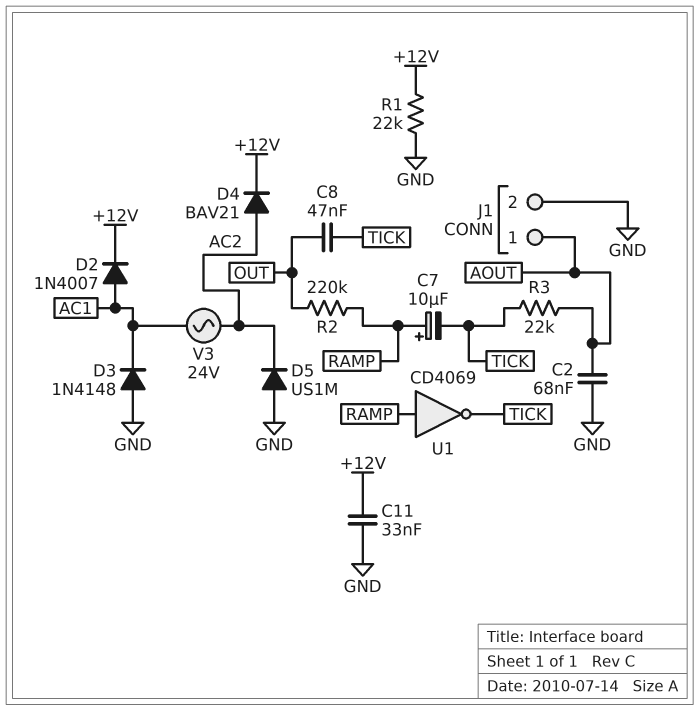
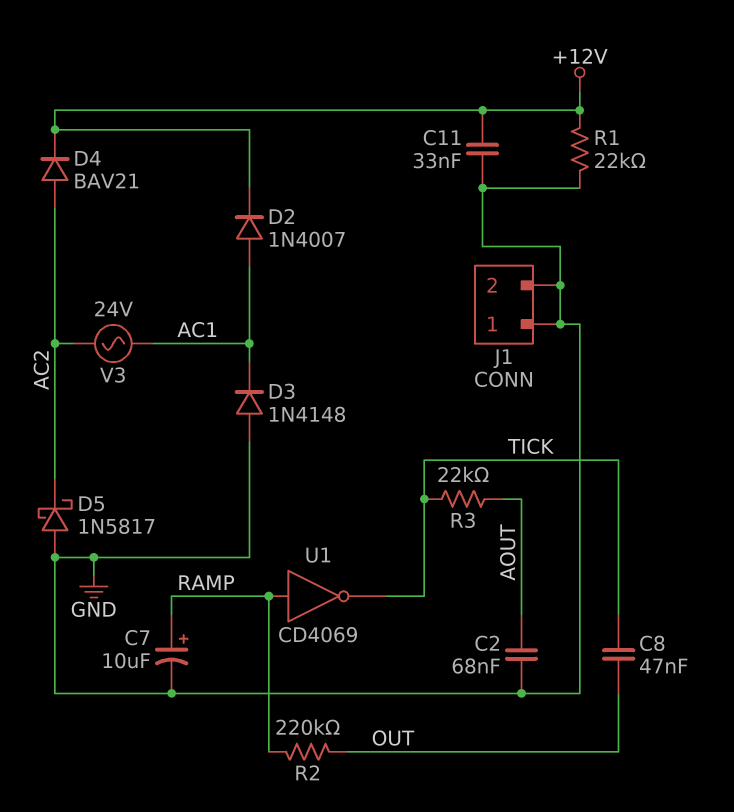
C7: 10uF (plus RAMP, minus TICK) -> 10uF (plus RAMP, minus GND)
D5: diode US1M (A GND, K AC2) -> schottky 1N5817 (A GND, K AC2)
J1 pin 1: AOUT -> GND

